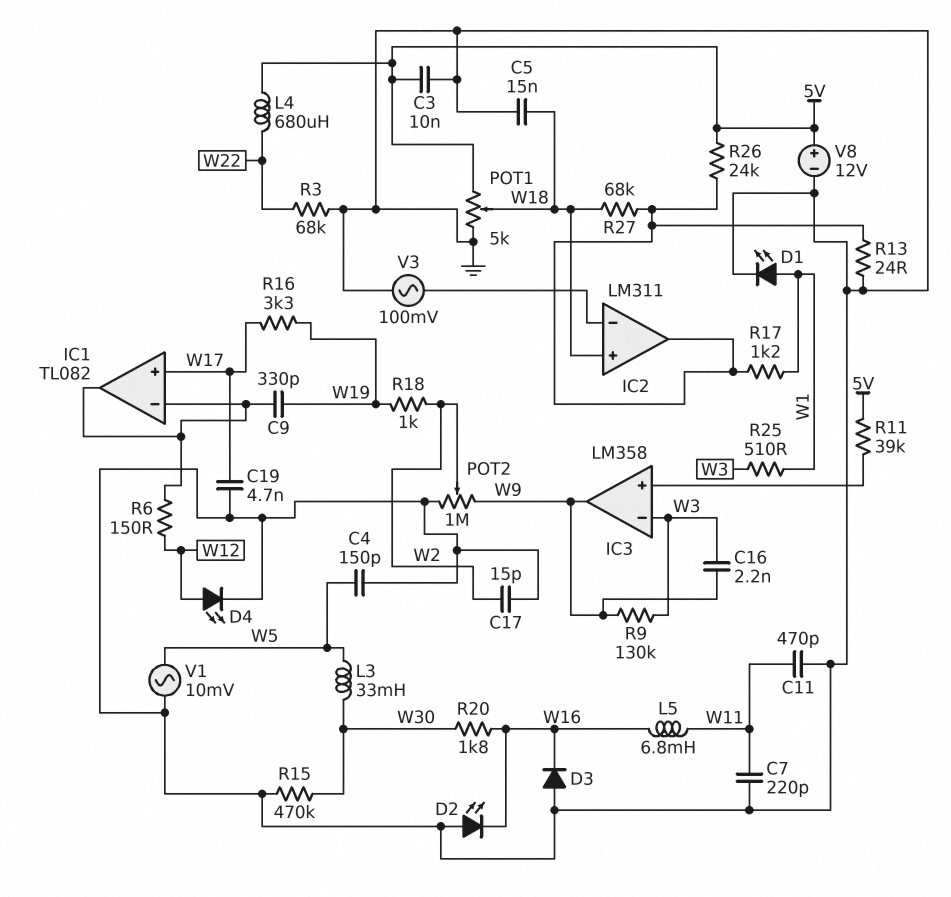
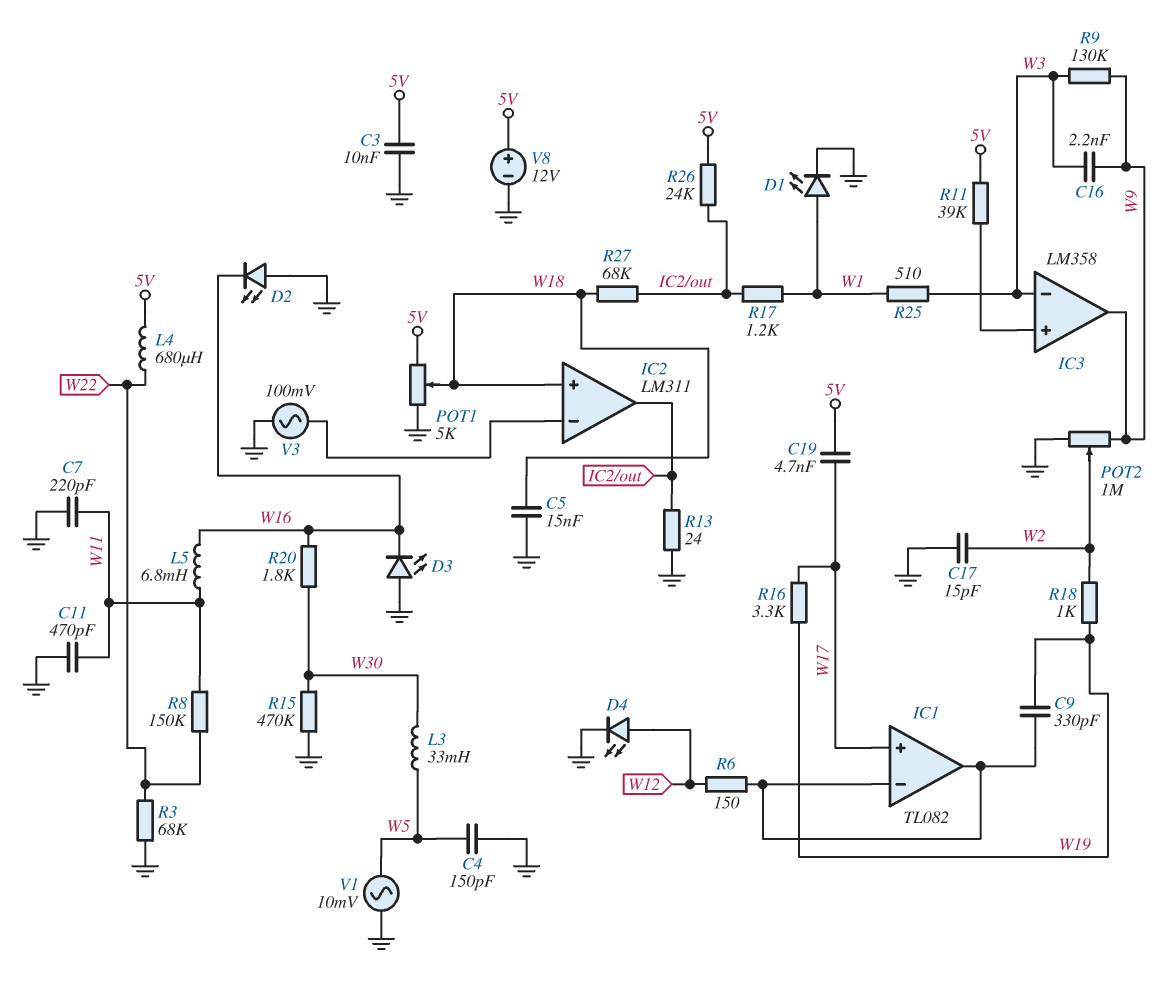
C19: 4.7nF (GND, W17) -> 4.7nF (5V, W17)
D3: diode (A GND, K W16) -> LED (A GND, K W16)
R8: none -> 150k (W11, W22)

